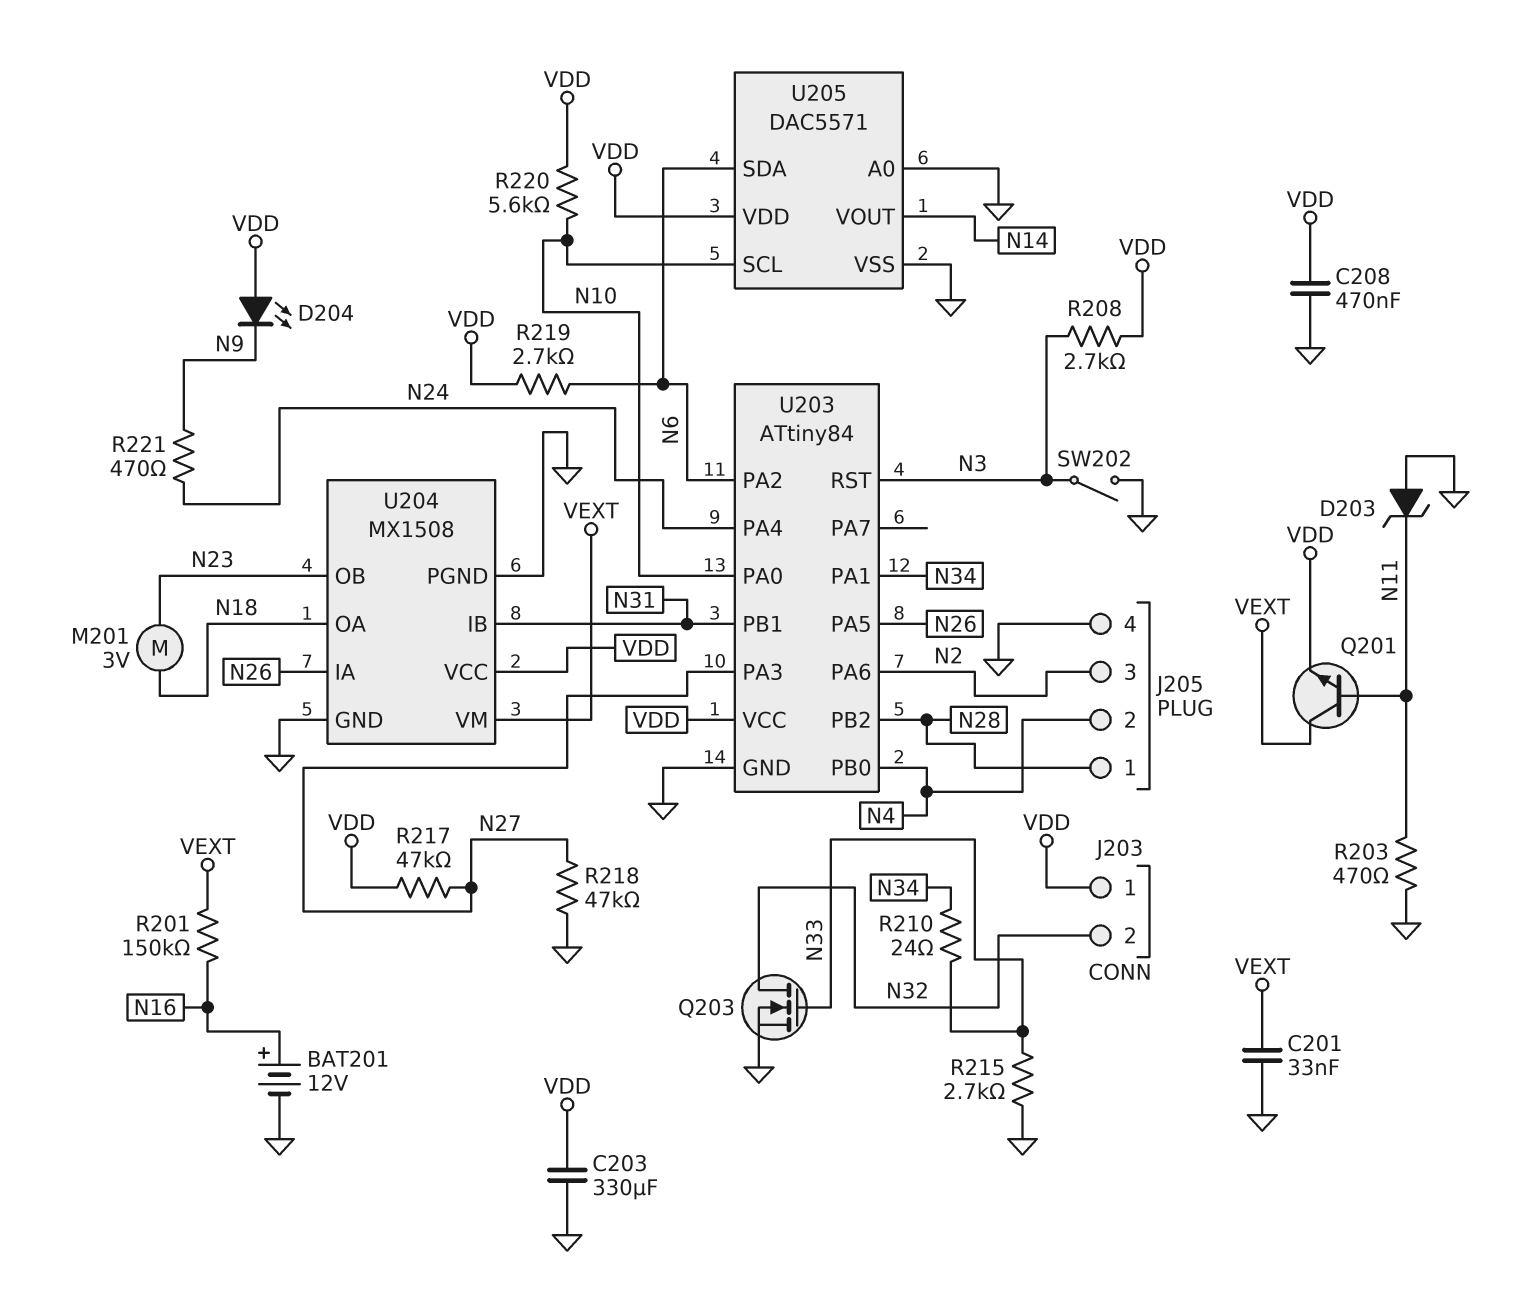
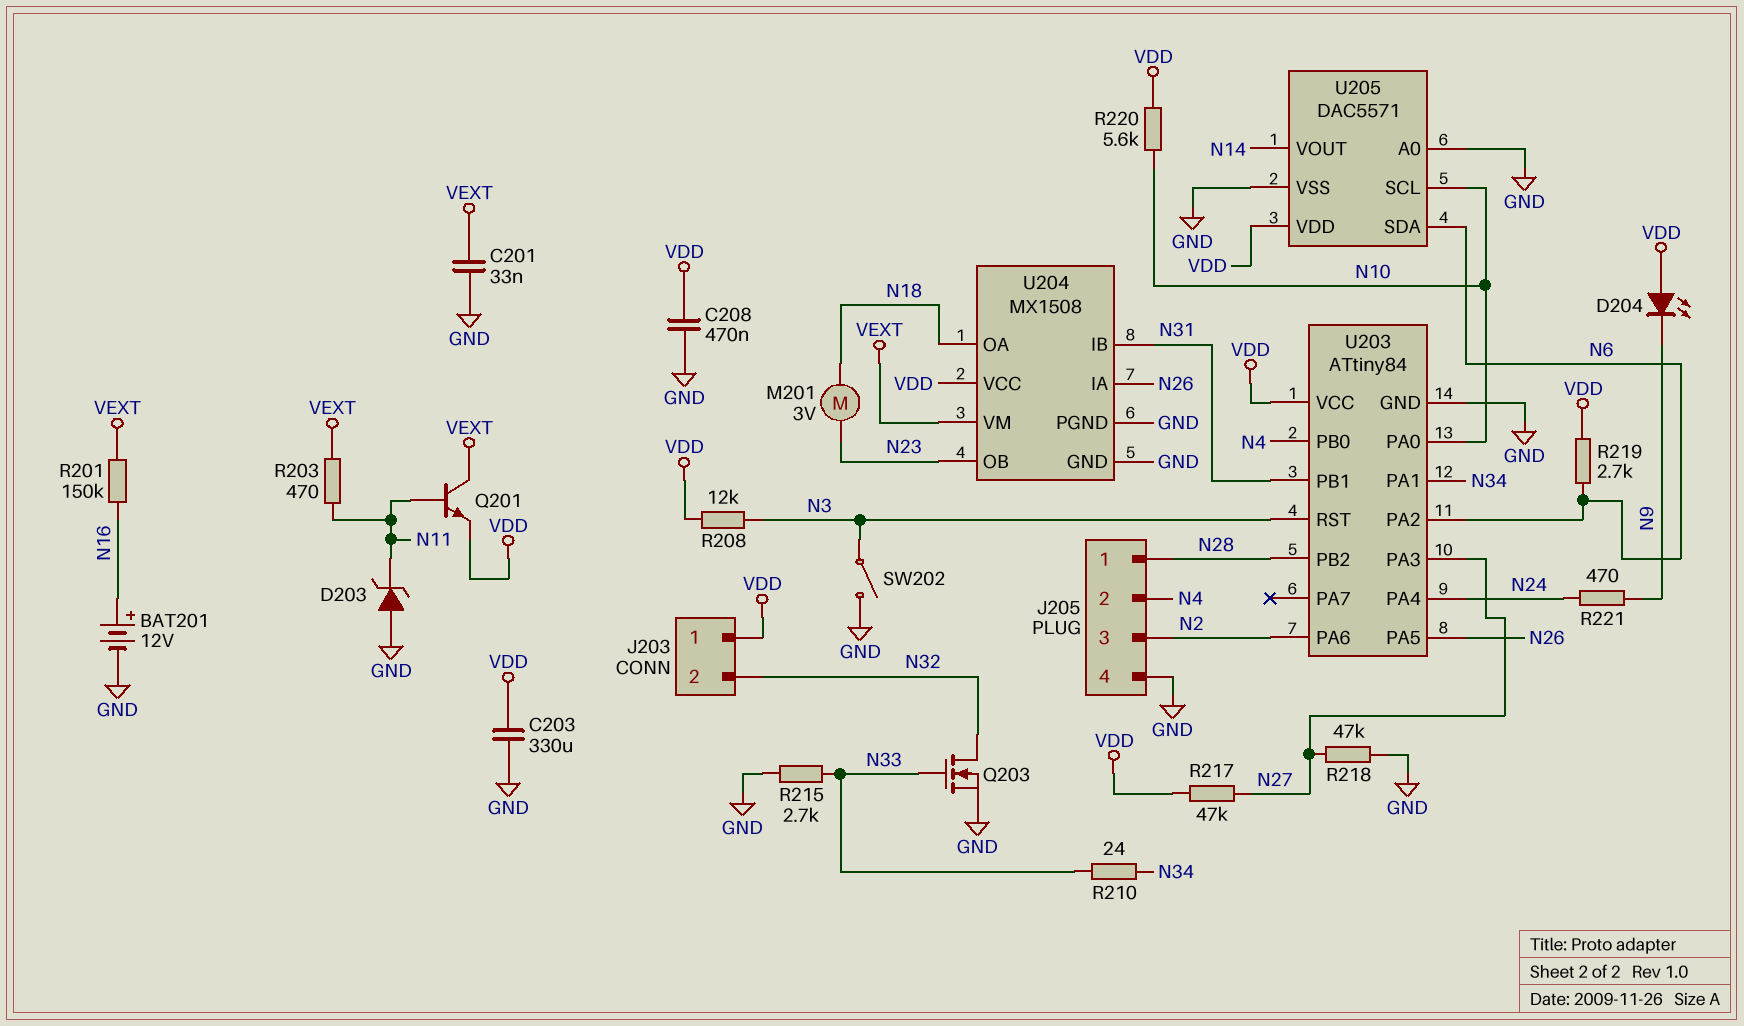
R203: 470 (GND, N11) -> 470 (N11, VEXT)
R208: 2.7k (N3, VDD) -> 12k (N3, VDD)

